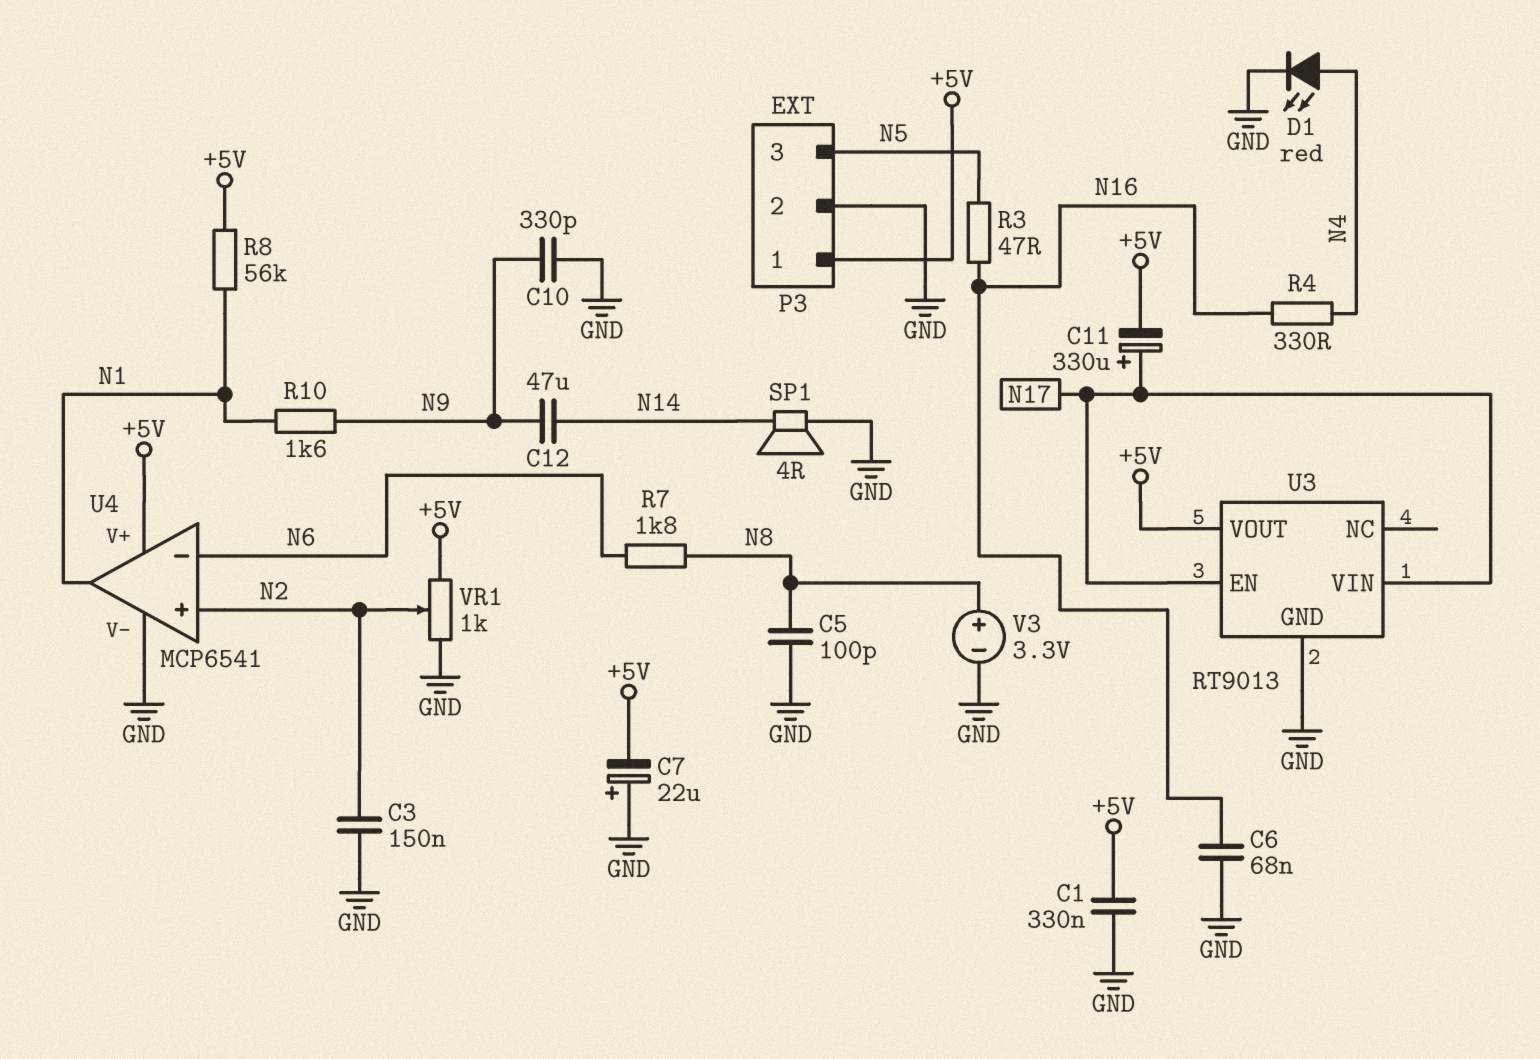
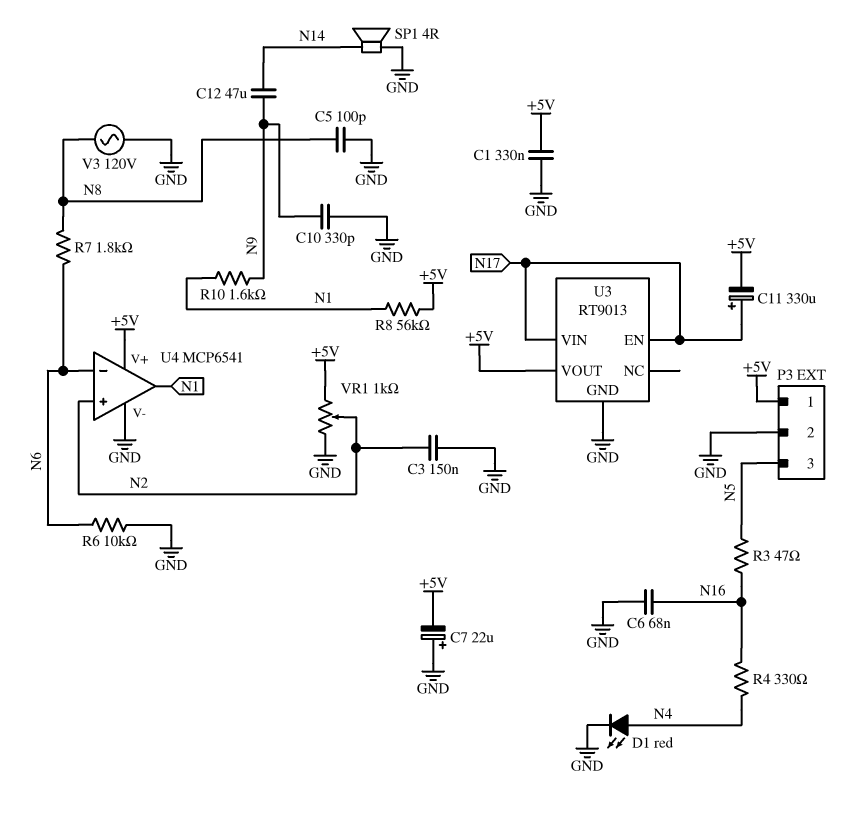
R6: none -> 10k (GND, N6)
V3: 3.3V (plus N8, minus GND) -> AC 120V (GND, N8)

